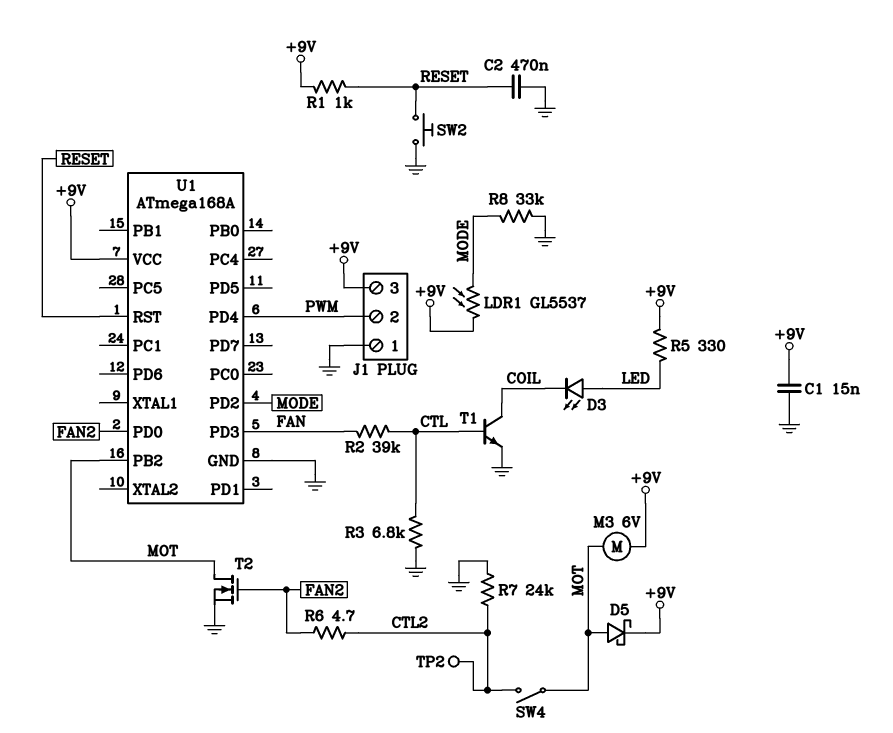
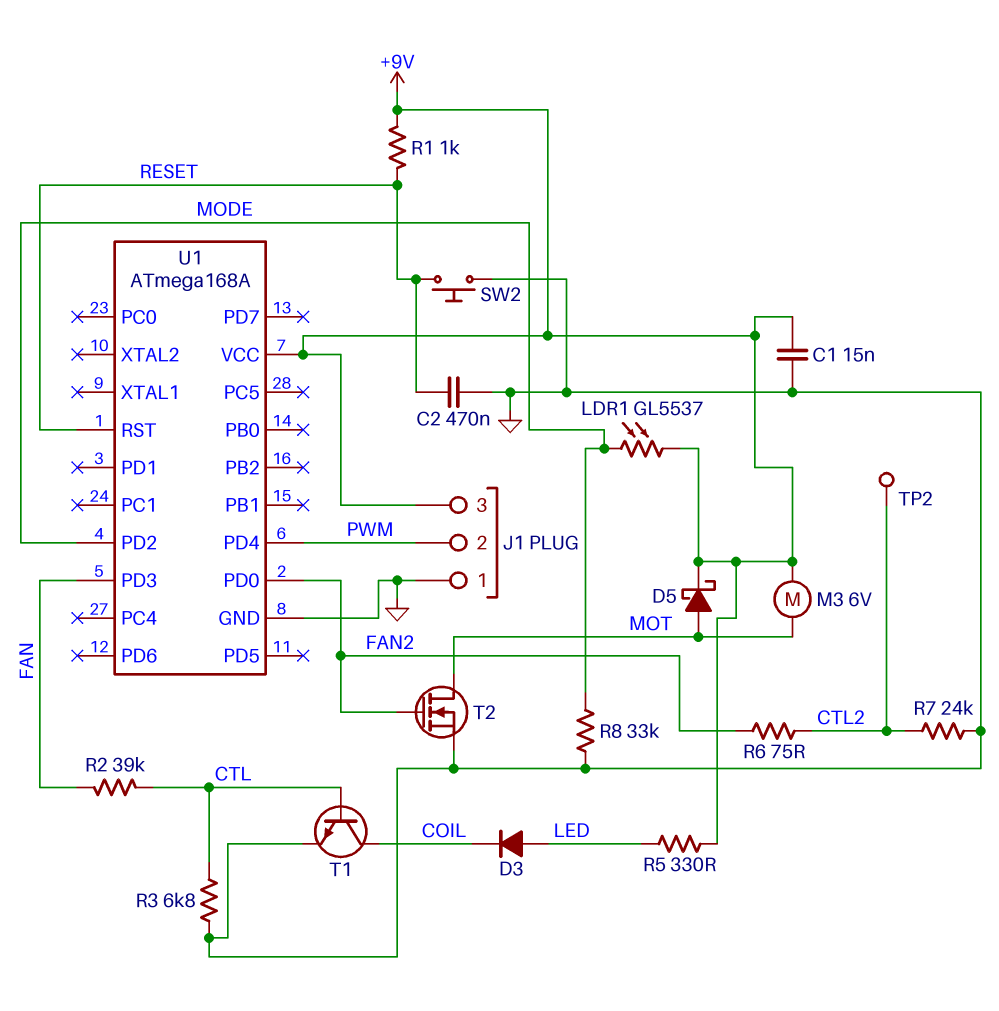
D3: LED (A LED, K COIL) -> diode (A LED, K COIL)
R6: 4.7 (CTL2, FAN2) -> 75 (CTL2, FAN2)
SW4: switch (CTL2, MOT) -> none
U1 pin PB2: MOT -> none

